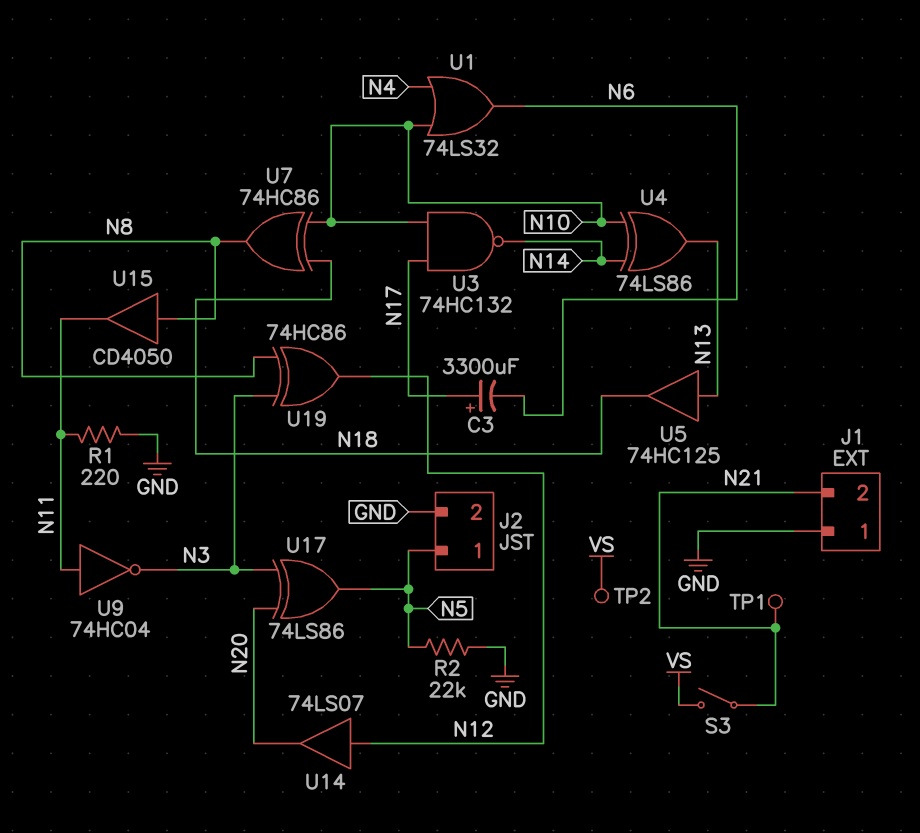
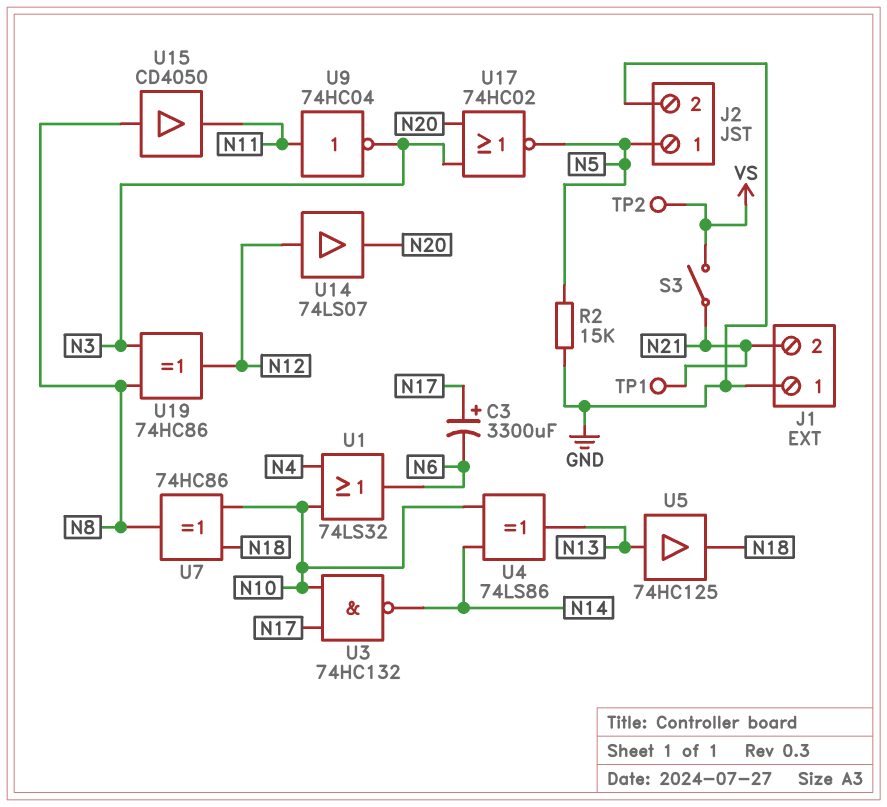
R1: 220 (GND, N11) -> none
R2: 22k (GND, N5) -> 15k (GND, N5)
U17: XOR 74LS86 (in N3, in N20, out N5) -> NOR 74HC02 (in N3, in N20, out N5)

